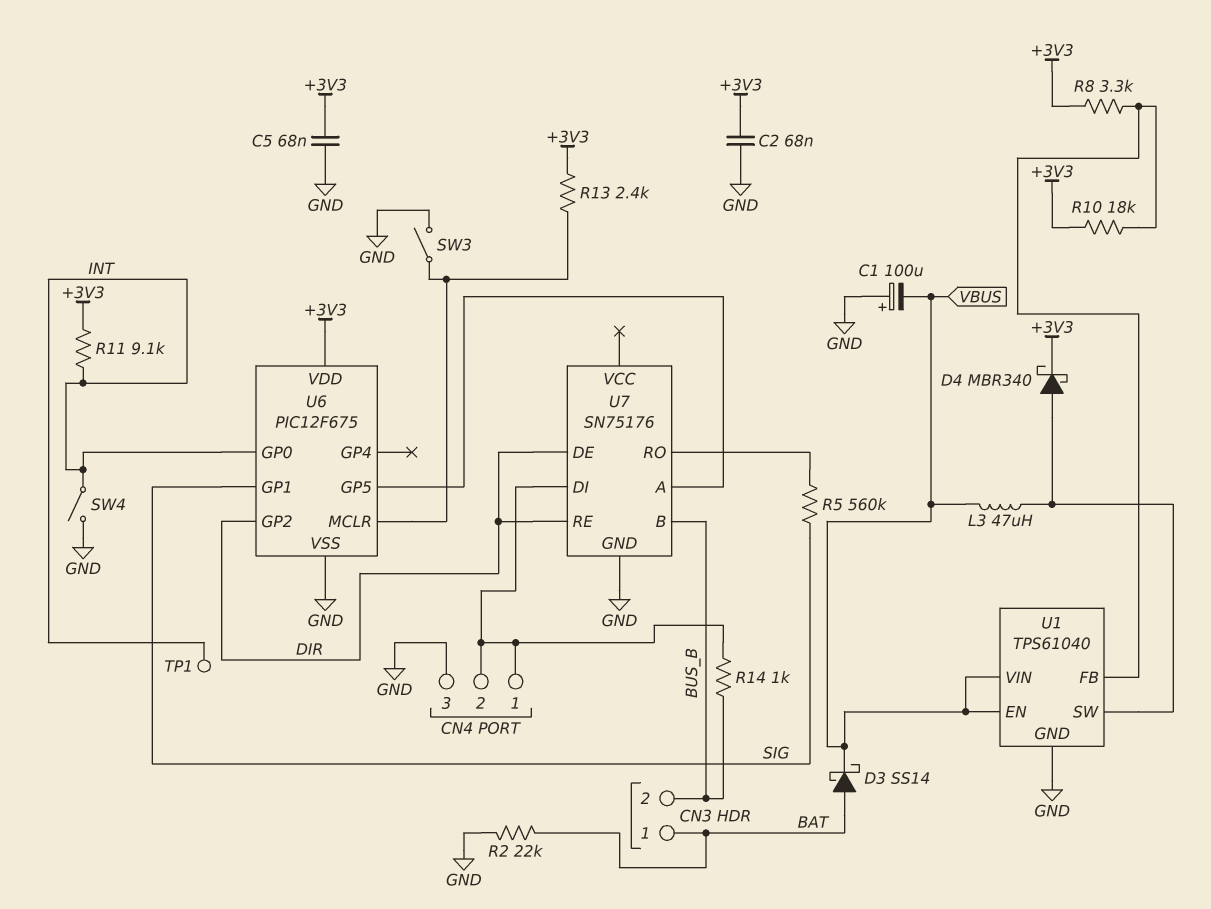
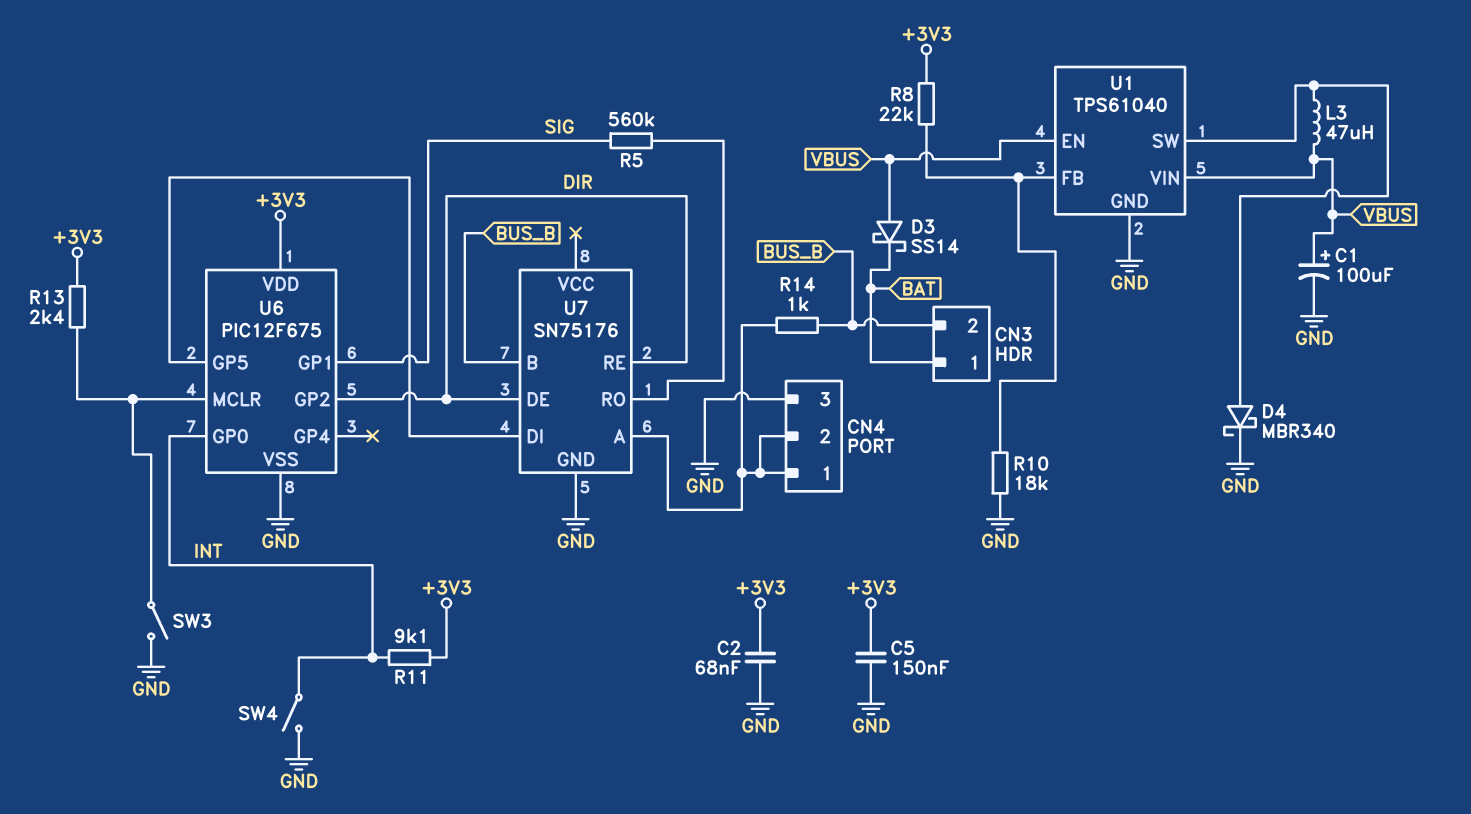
C1: 100uF (plus GND, minus VBUS) -> 100uF (plus VBUS, minus GND)
C5: 68nF (+3V3, GND) -> 150nF (+3V3, GND)
D3: schottky SS14 (A BAT, K VBUS) -> schottky SS14 (A VBUS, K BAT)
D4: schottky MBR340 (A U1/SW, K +3V3) -> schottky MBR340 (A U1/SW, K GND)
R2: 22k (BAT, GND) -> none
R8: 3.3k (+3V3, U1/FB) -> 22k (+3V3, U1/FB)
R10: 18k (+3V3, U1/FB) -> 18k (GND, U1/FB)
TP1: test point (INT) -> none
U7 pin A: U6/GP5 -> CN4/1
U7 pin DI: CN4/1 -> U6/GP5

